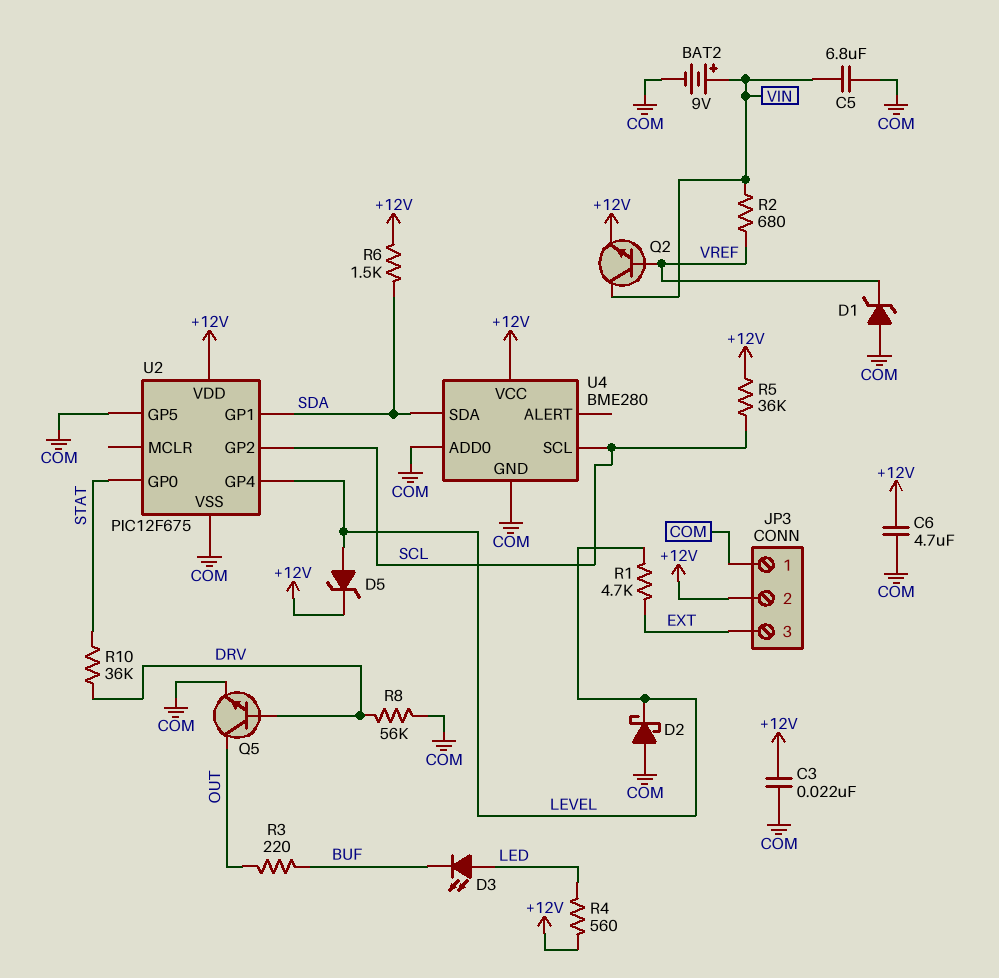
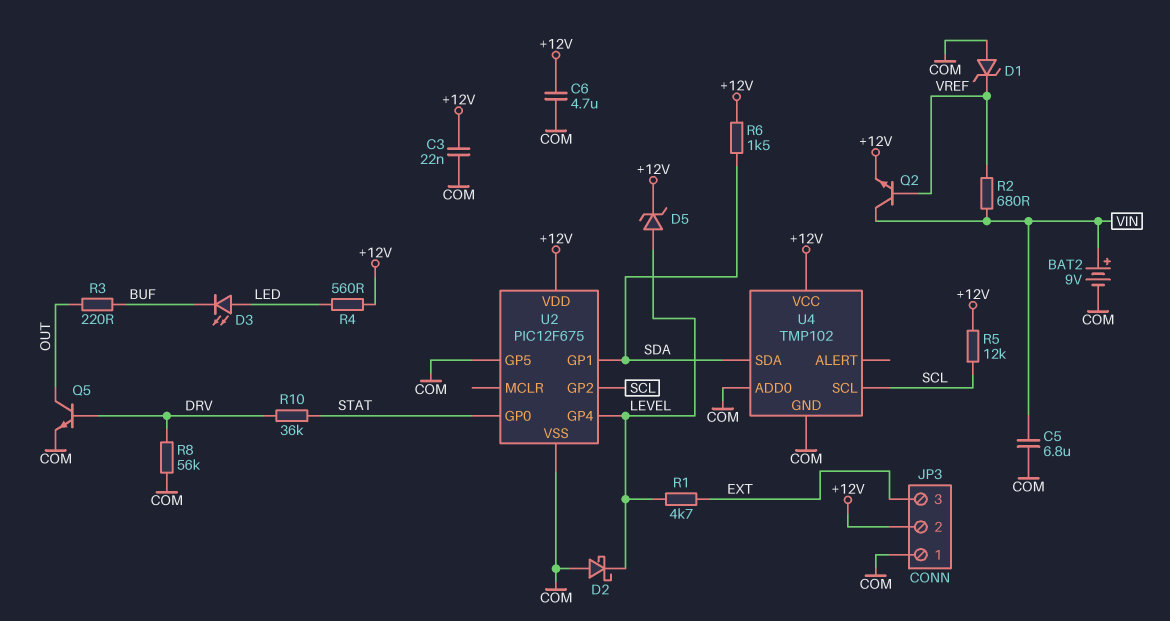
R5: 36k (+12V, SCL) -> 12k (+12V, SCL)
U4: BME280 -> TMP102

